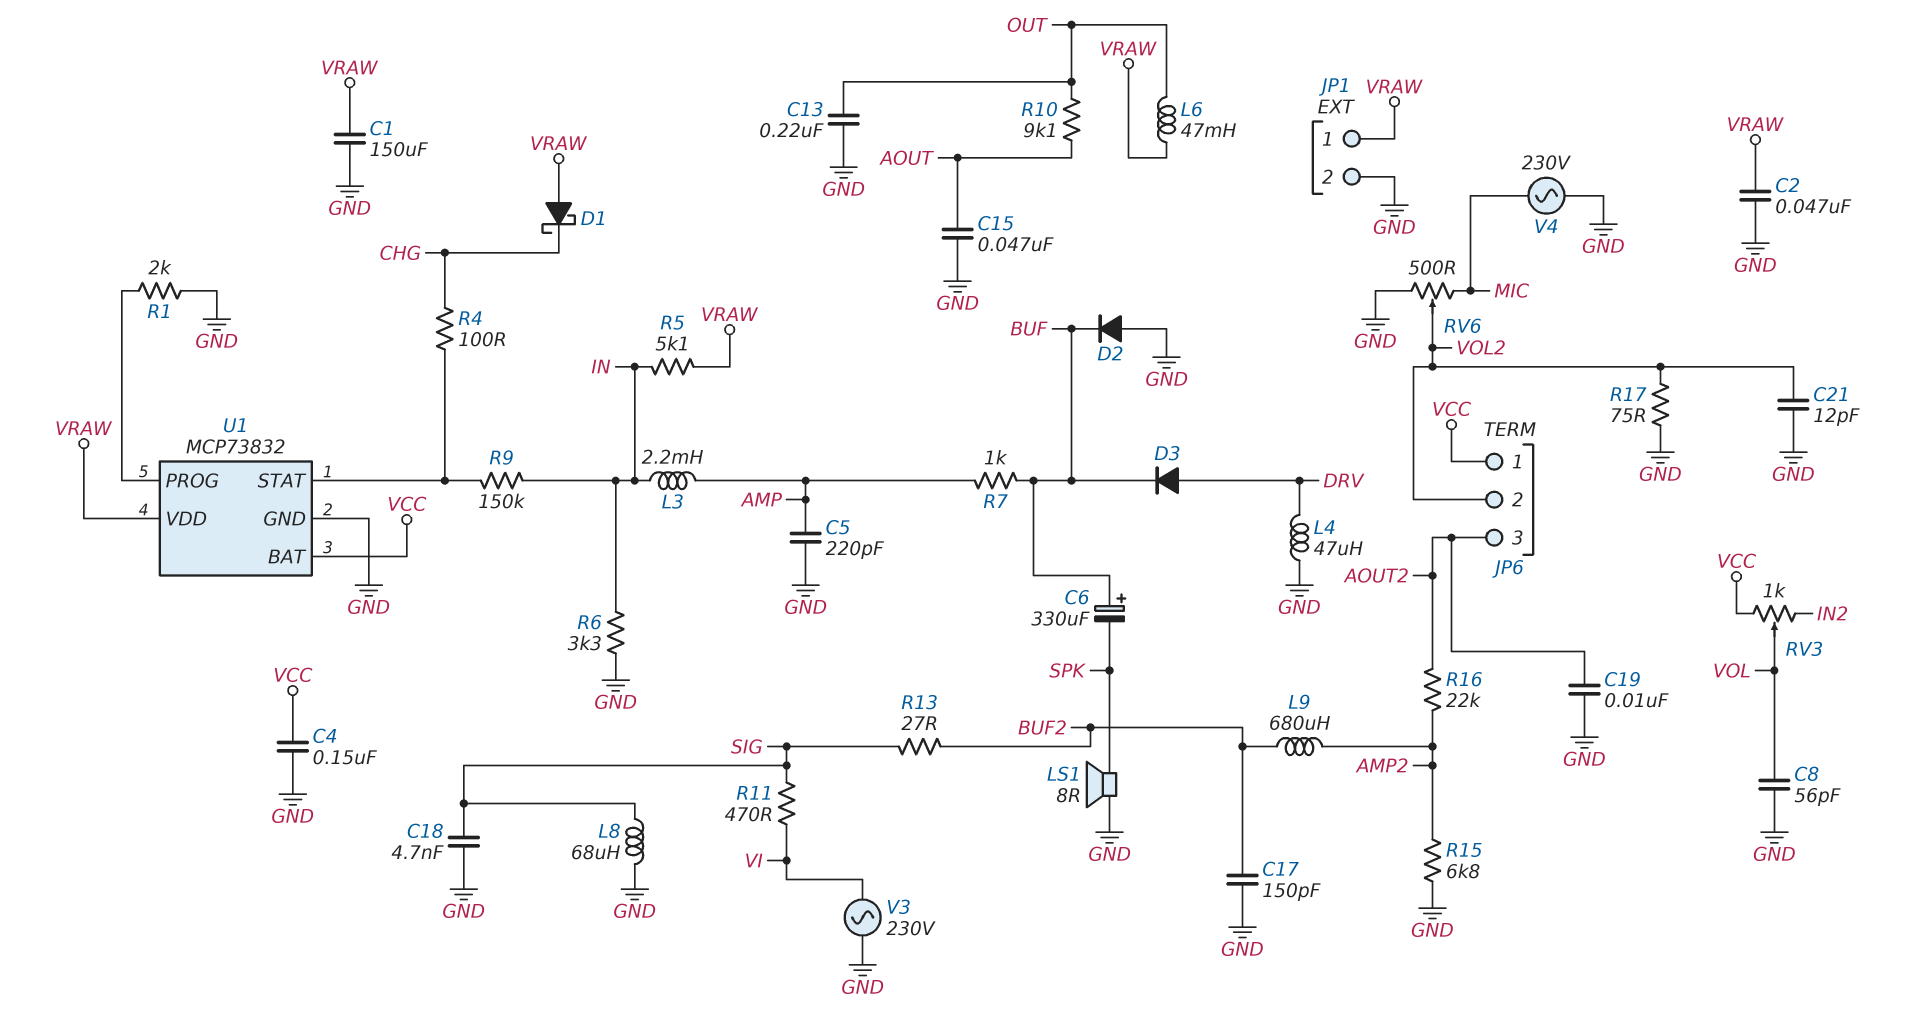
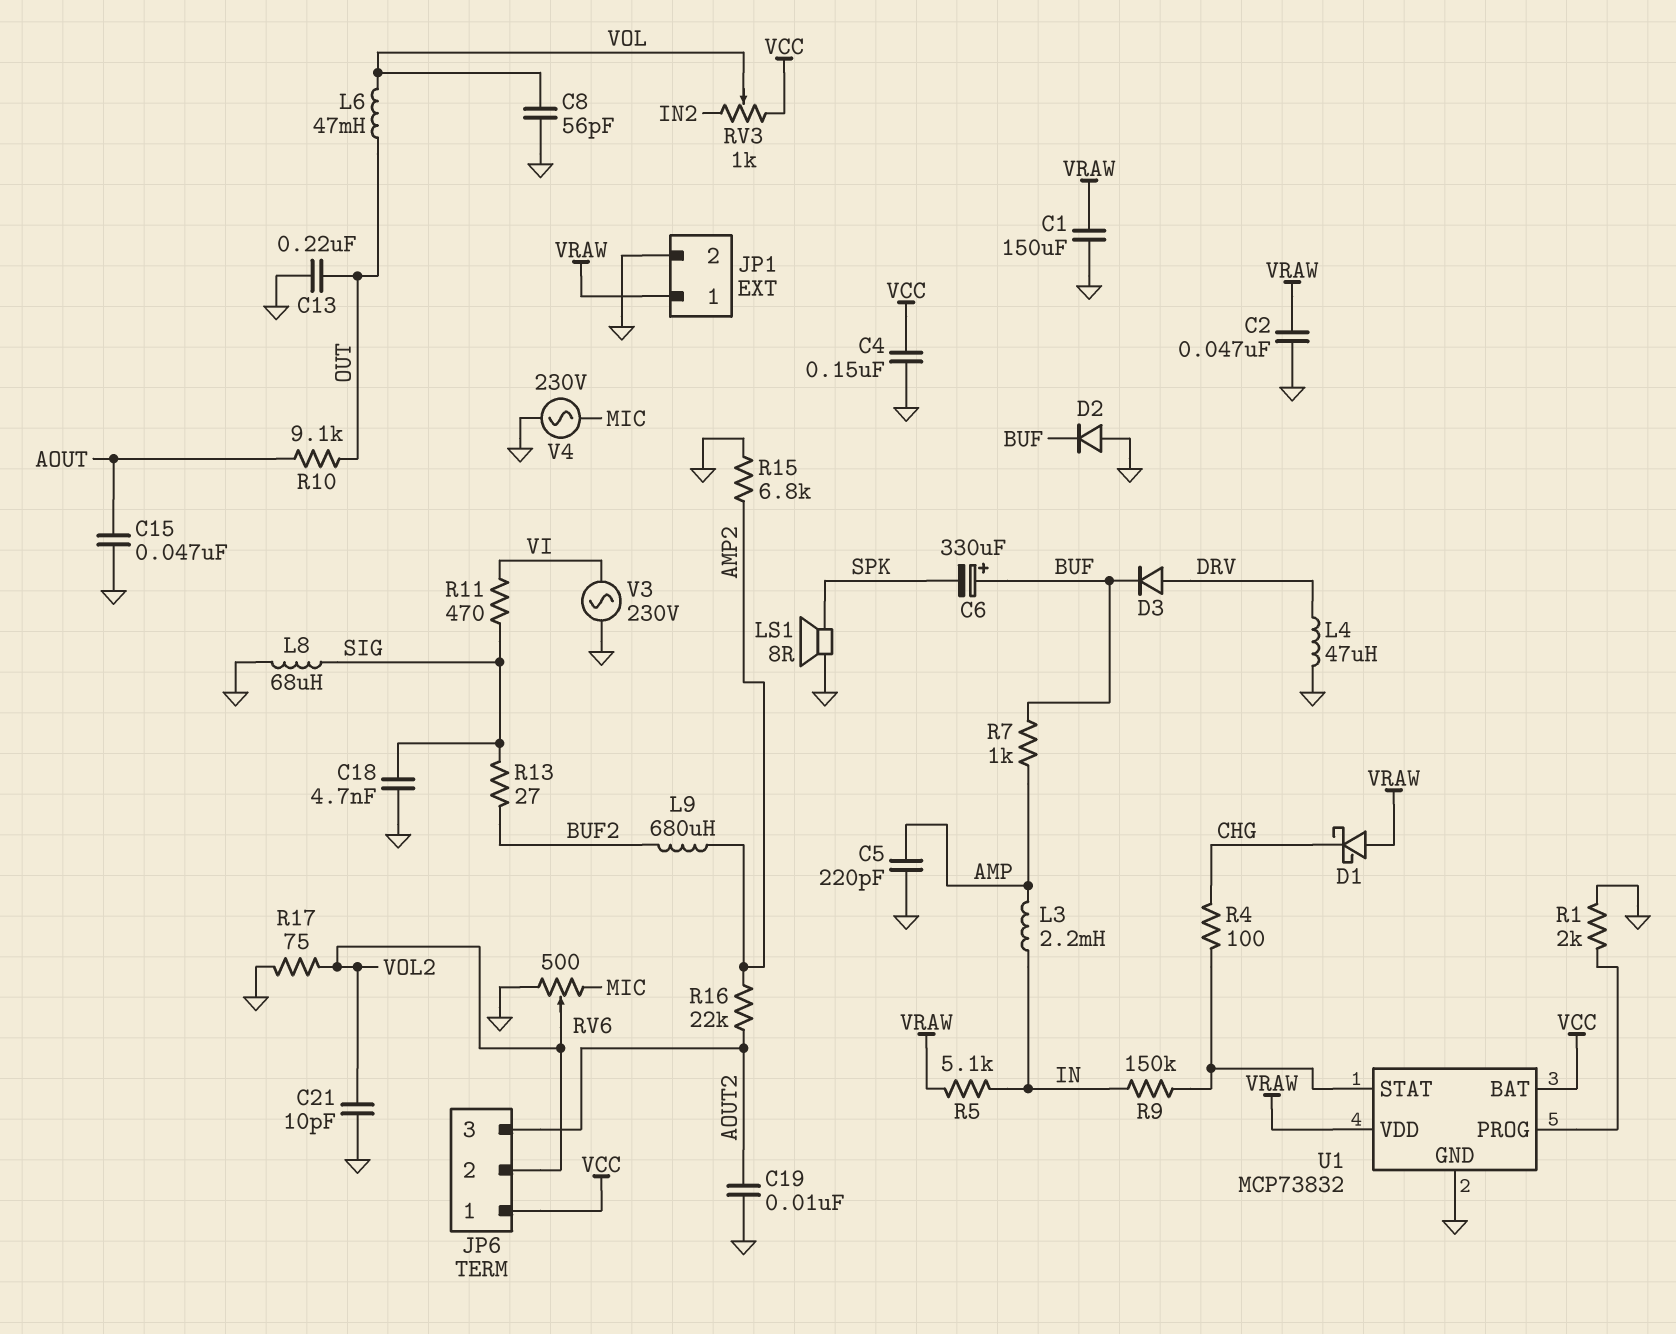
C17: 150pF (BUF2, GND) -> none
C21: 12pF (GND, VOL2) -> 10pF (GND, VOL2)
L6: 47mH (OUT, VRAW) -> 47mH (OUT, VOL)
R6: 3.3k (GND, IN) -> none

